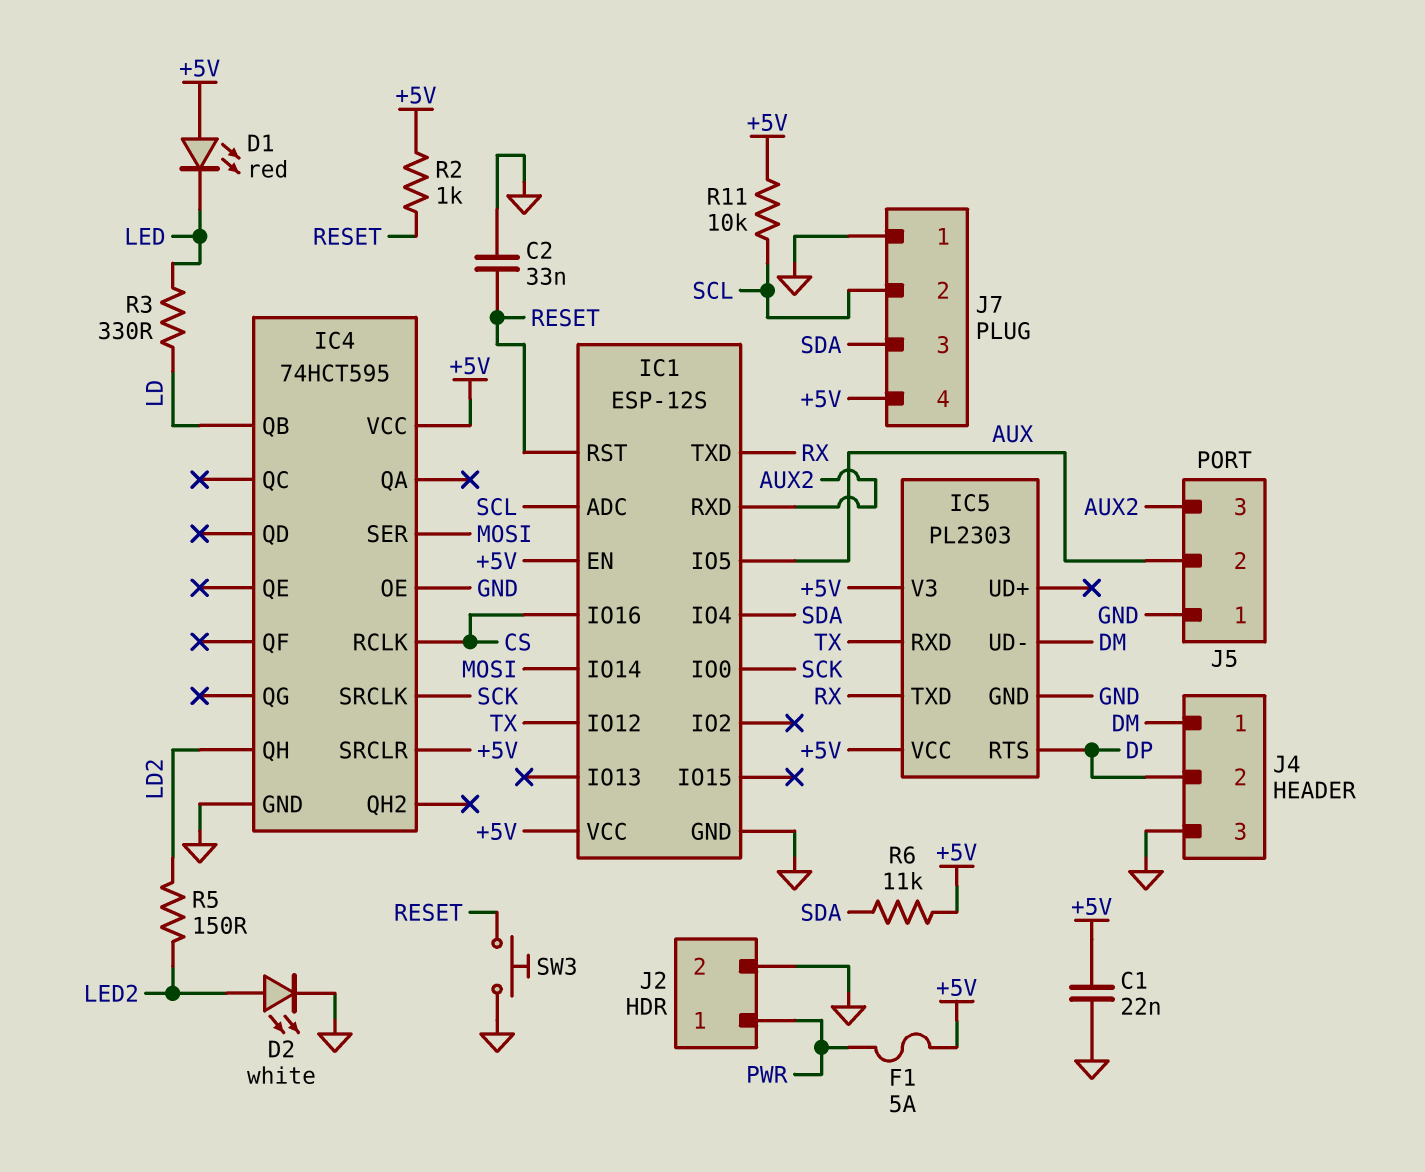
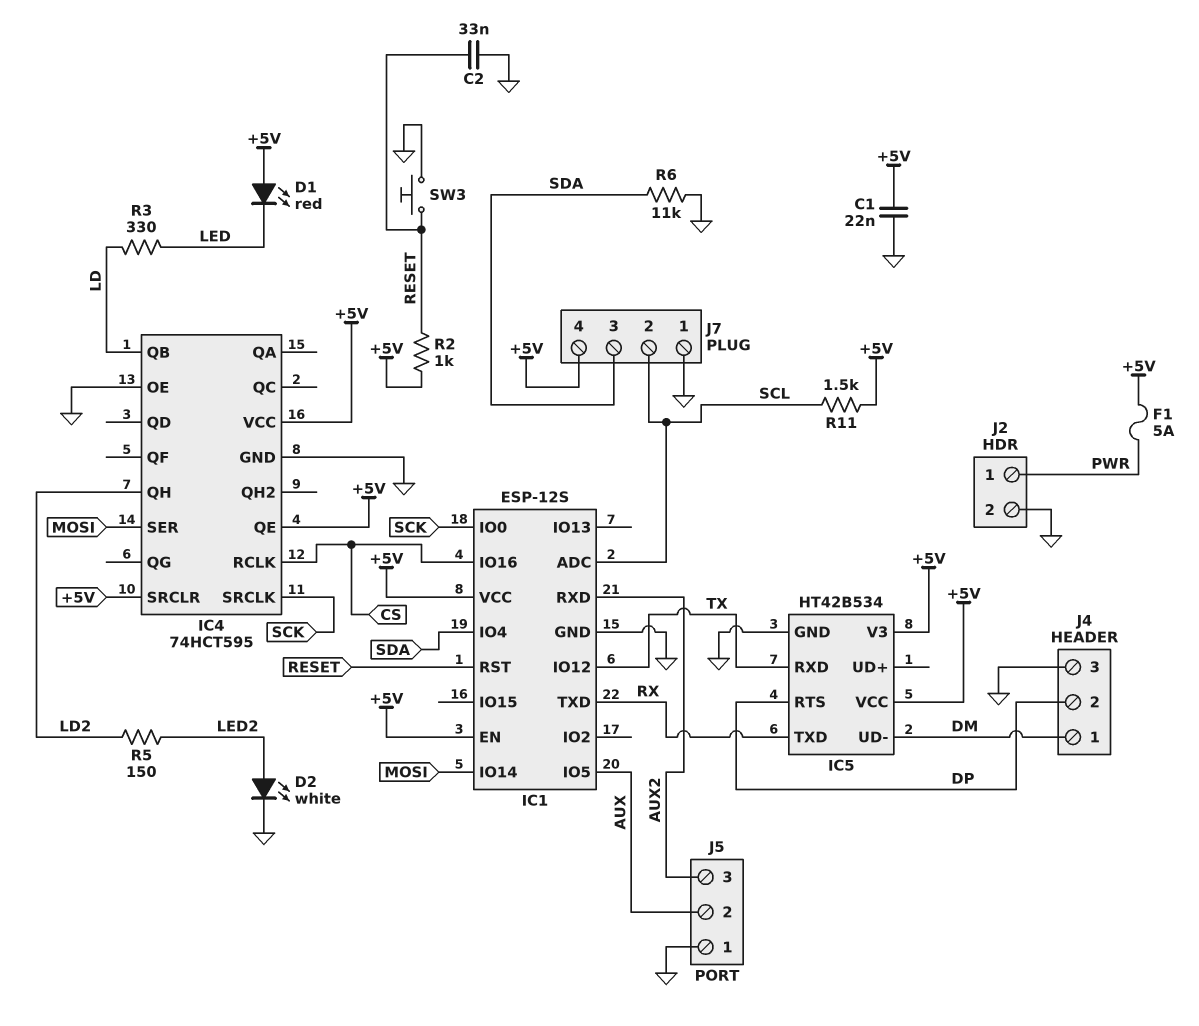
IC4 pin QE: none -> +5V
IC5: PL2303 -> HT42B534
R6: 11k (+5V, SDA) -> 11k (GND, SDA)
R11: 10k (+5V, SCL) -> 1.5k (+5V, SCL)

